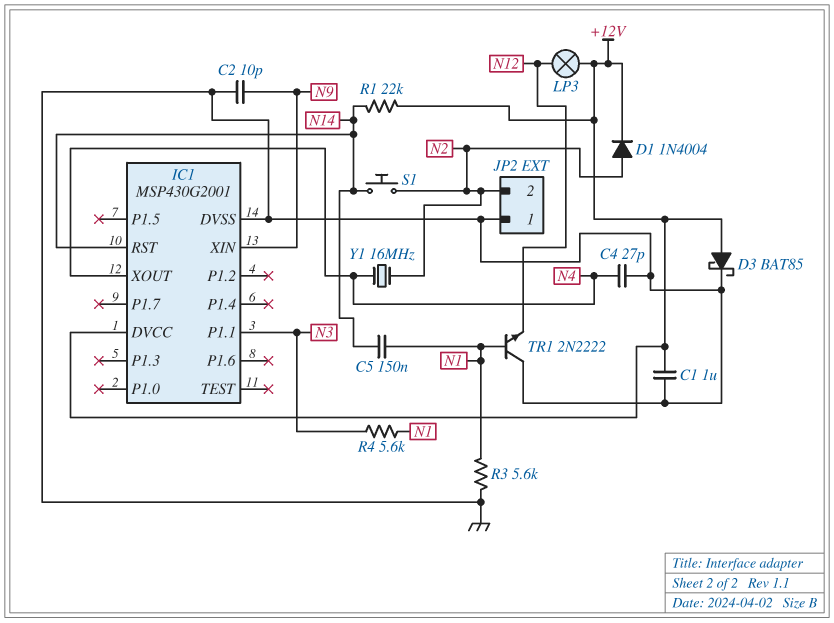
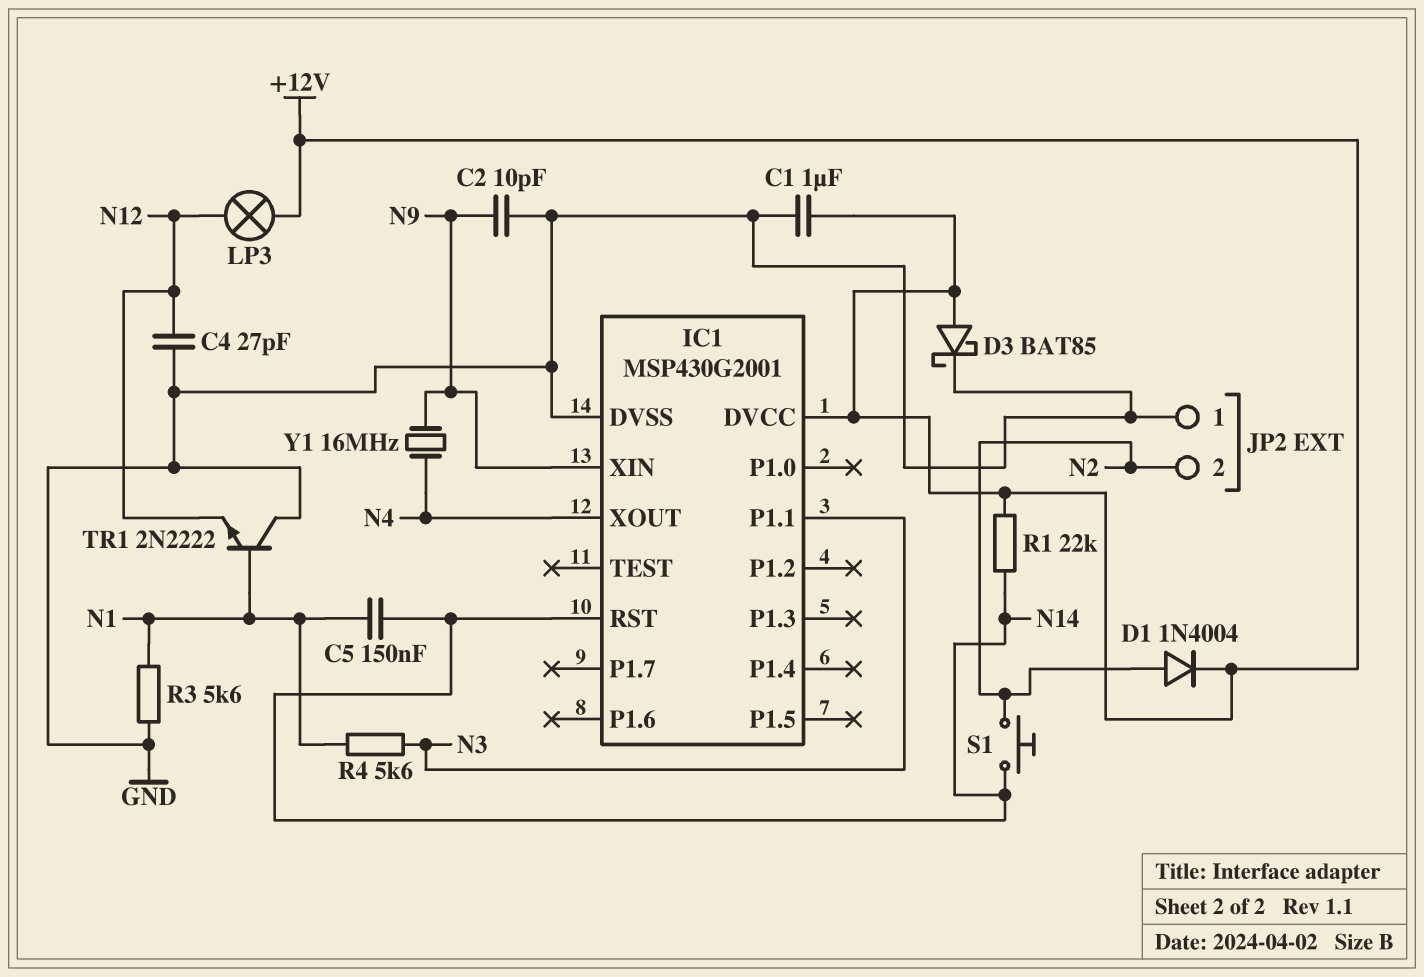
C4: 27pF (GND, N4) -> 27pF (GND, N12)
Y1: 16MHz (N2, N4) -> 16MHz (N4, N9)

